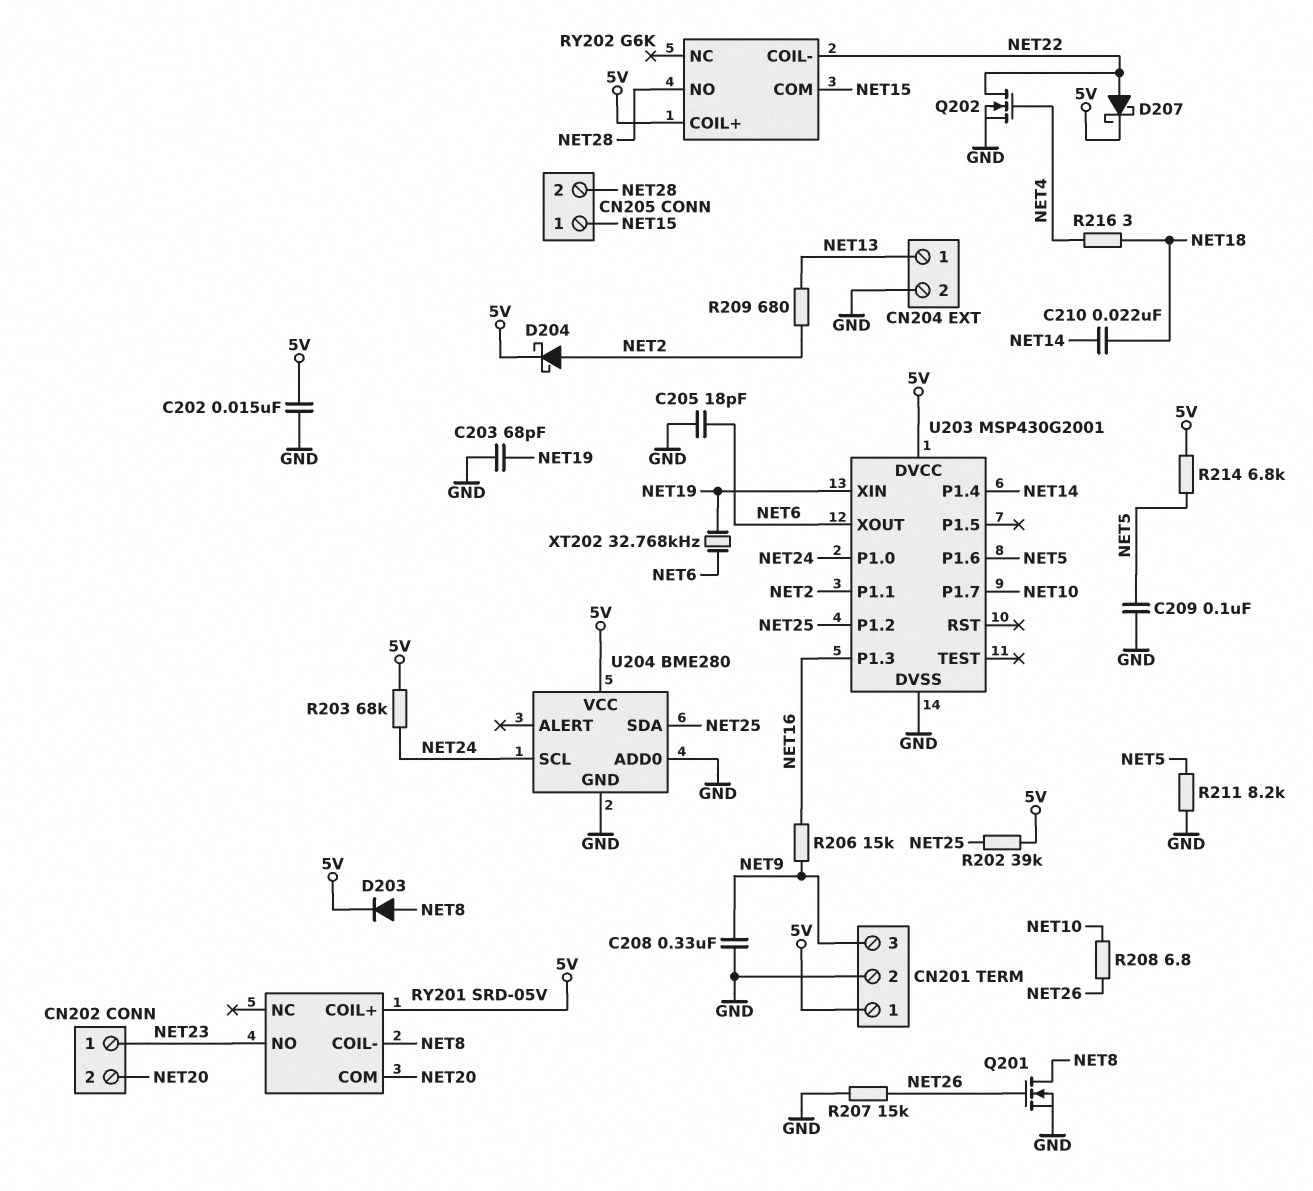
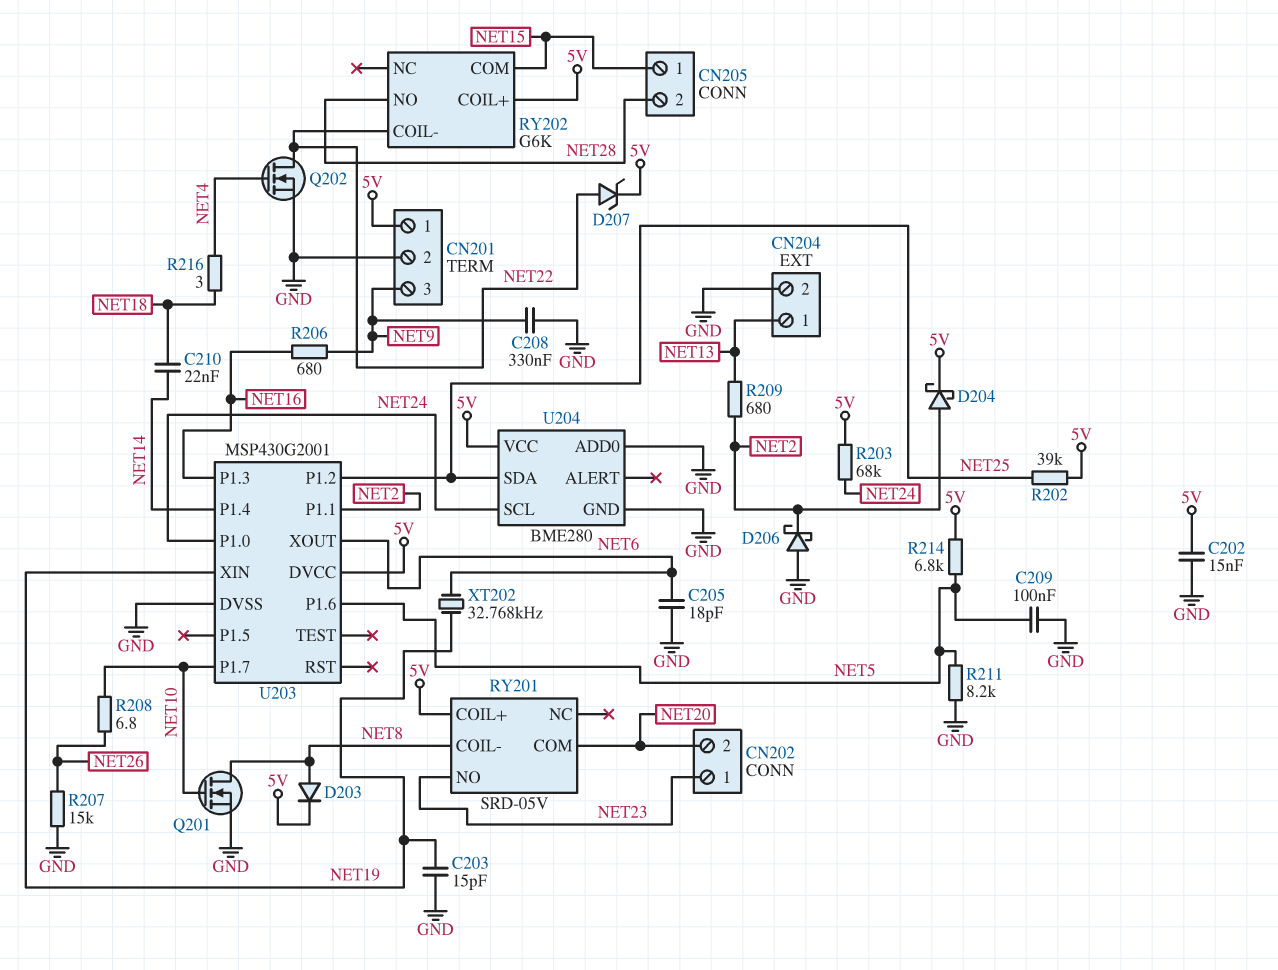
C203: 68pF (GND, NET19) -> 15pF (GND, NET19)
D206: none -> schottky (A GND, K NET2)
D207: schottky (A NET22, K 5V) -> zener (A NET22, K 5V)
Q201: NMOS (G NET26, D NET8, S GND) -> NMOS (G NET10, D NET8, S GND)
R206: 15k (NET9, NET16) -> 680 (NET9, NET16)

